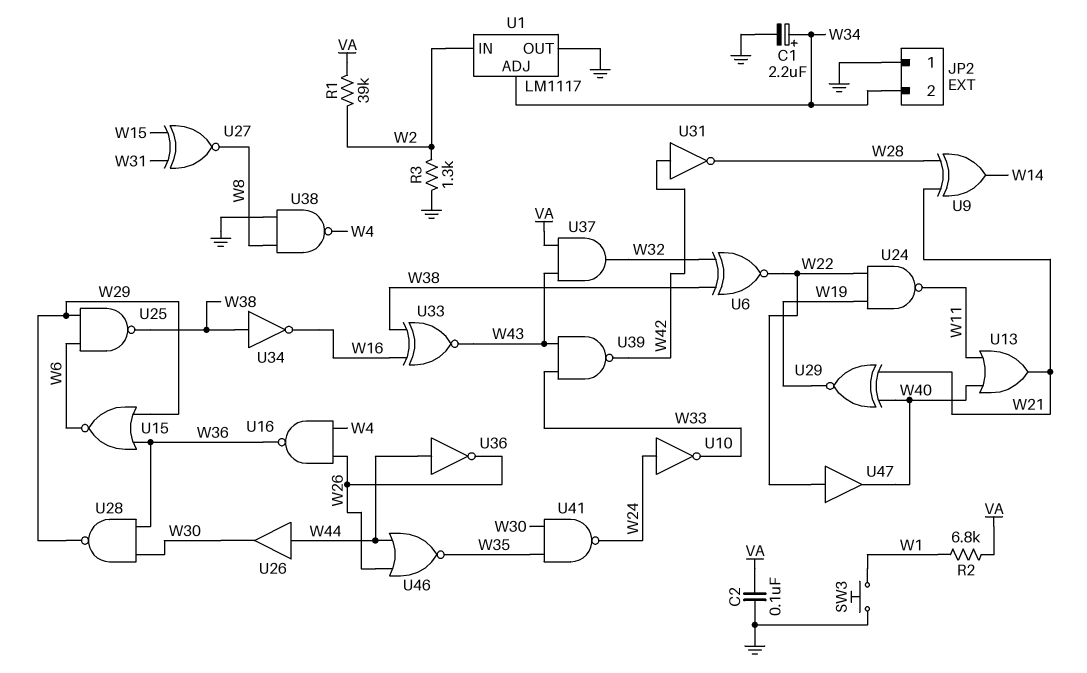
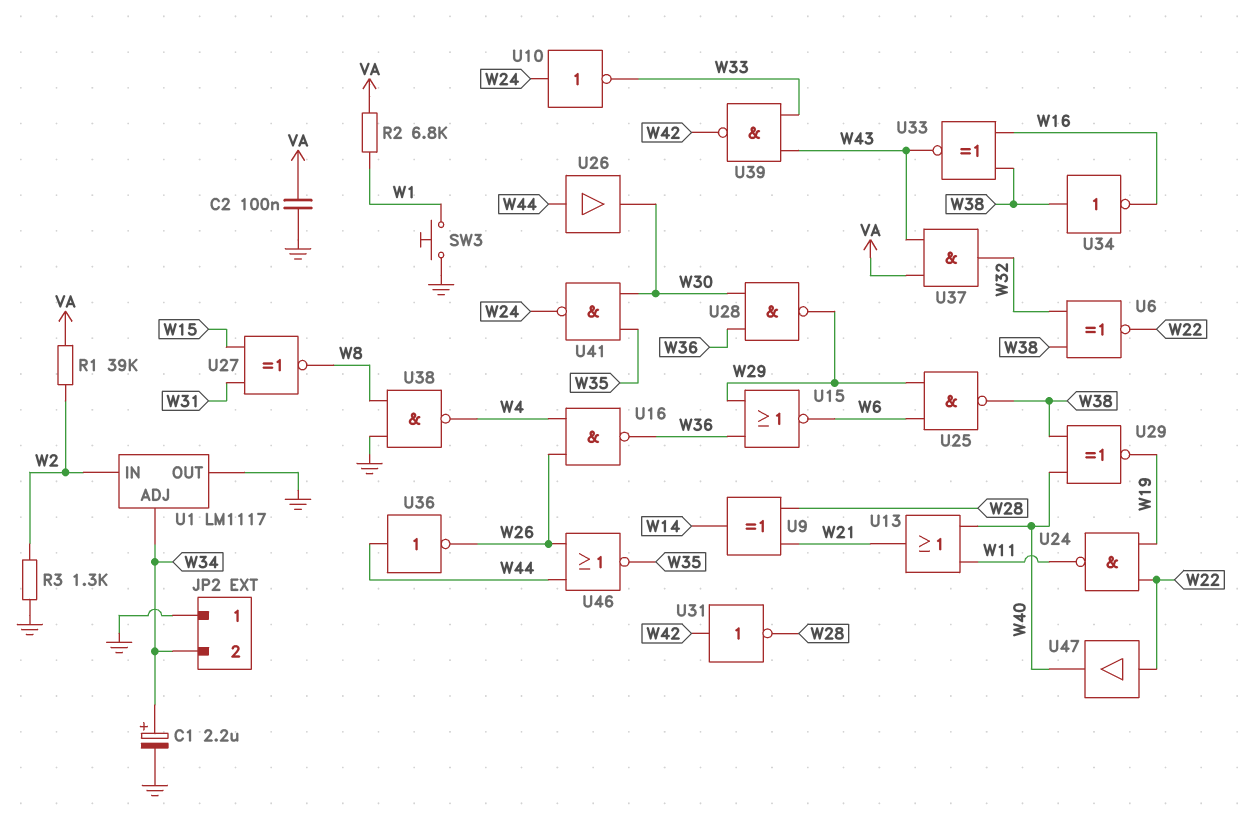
U29: XNOR (in W21, in W40, out W19) -> XNOR (in W38, in W40, out W19)

